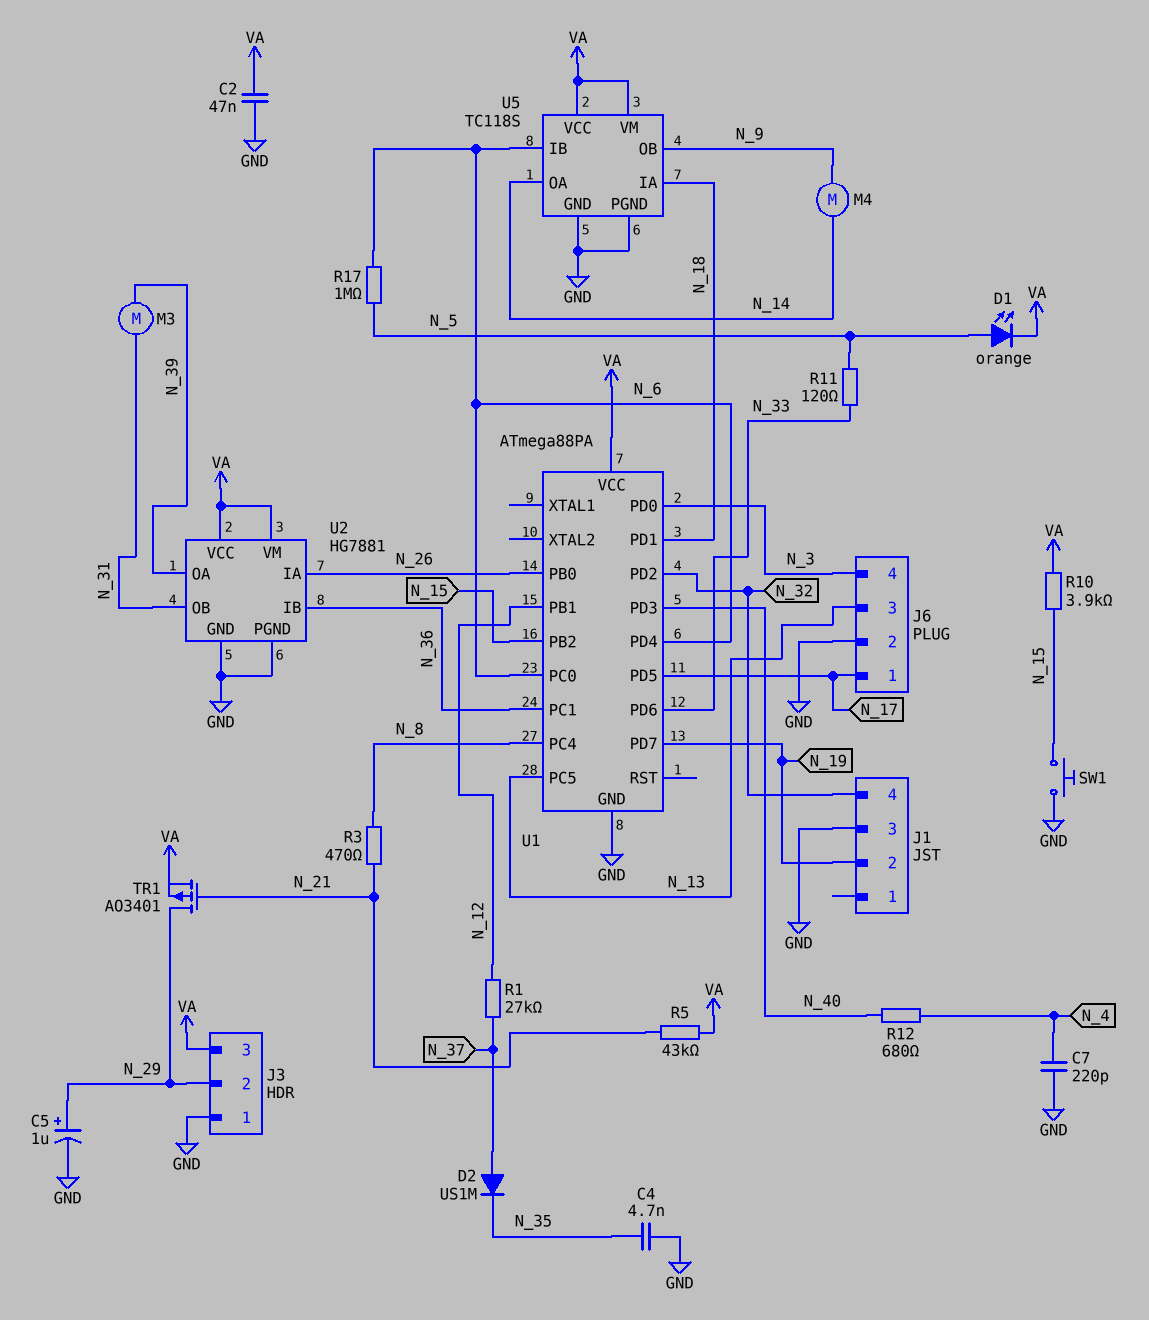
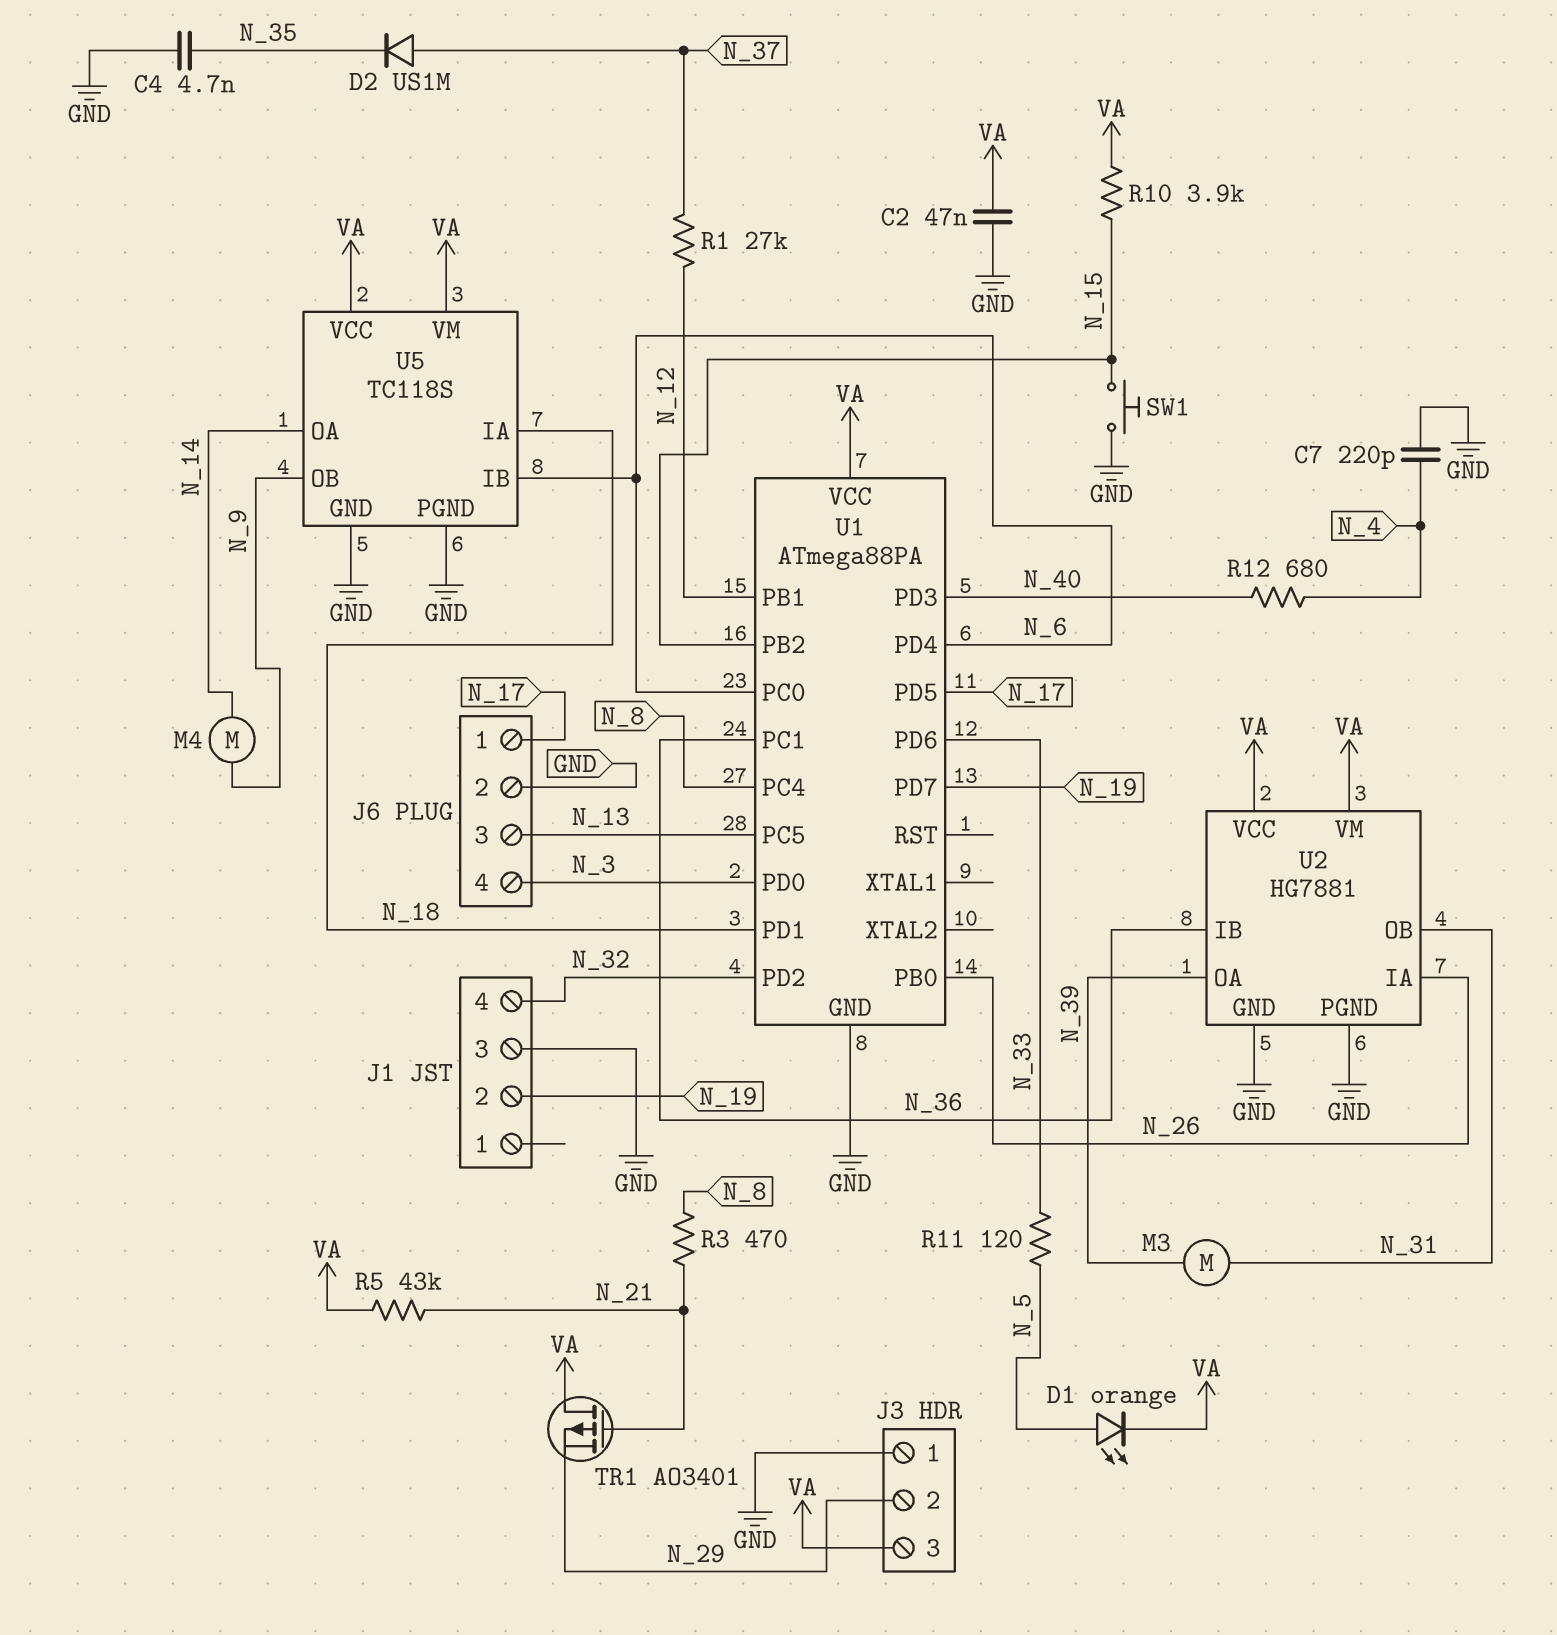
C5: 1uF (plus N_29, minus GND) -> none
R17: 1M (N_5, N_6) -> none
TR1: PMOS AO3401 (G N_21, D N_29, S VA) -> PMOS AO3401 (G N_21, D VA, S N_29)

